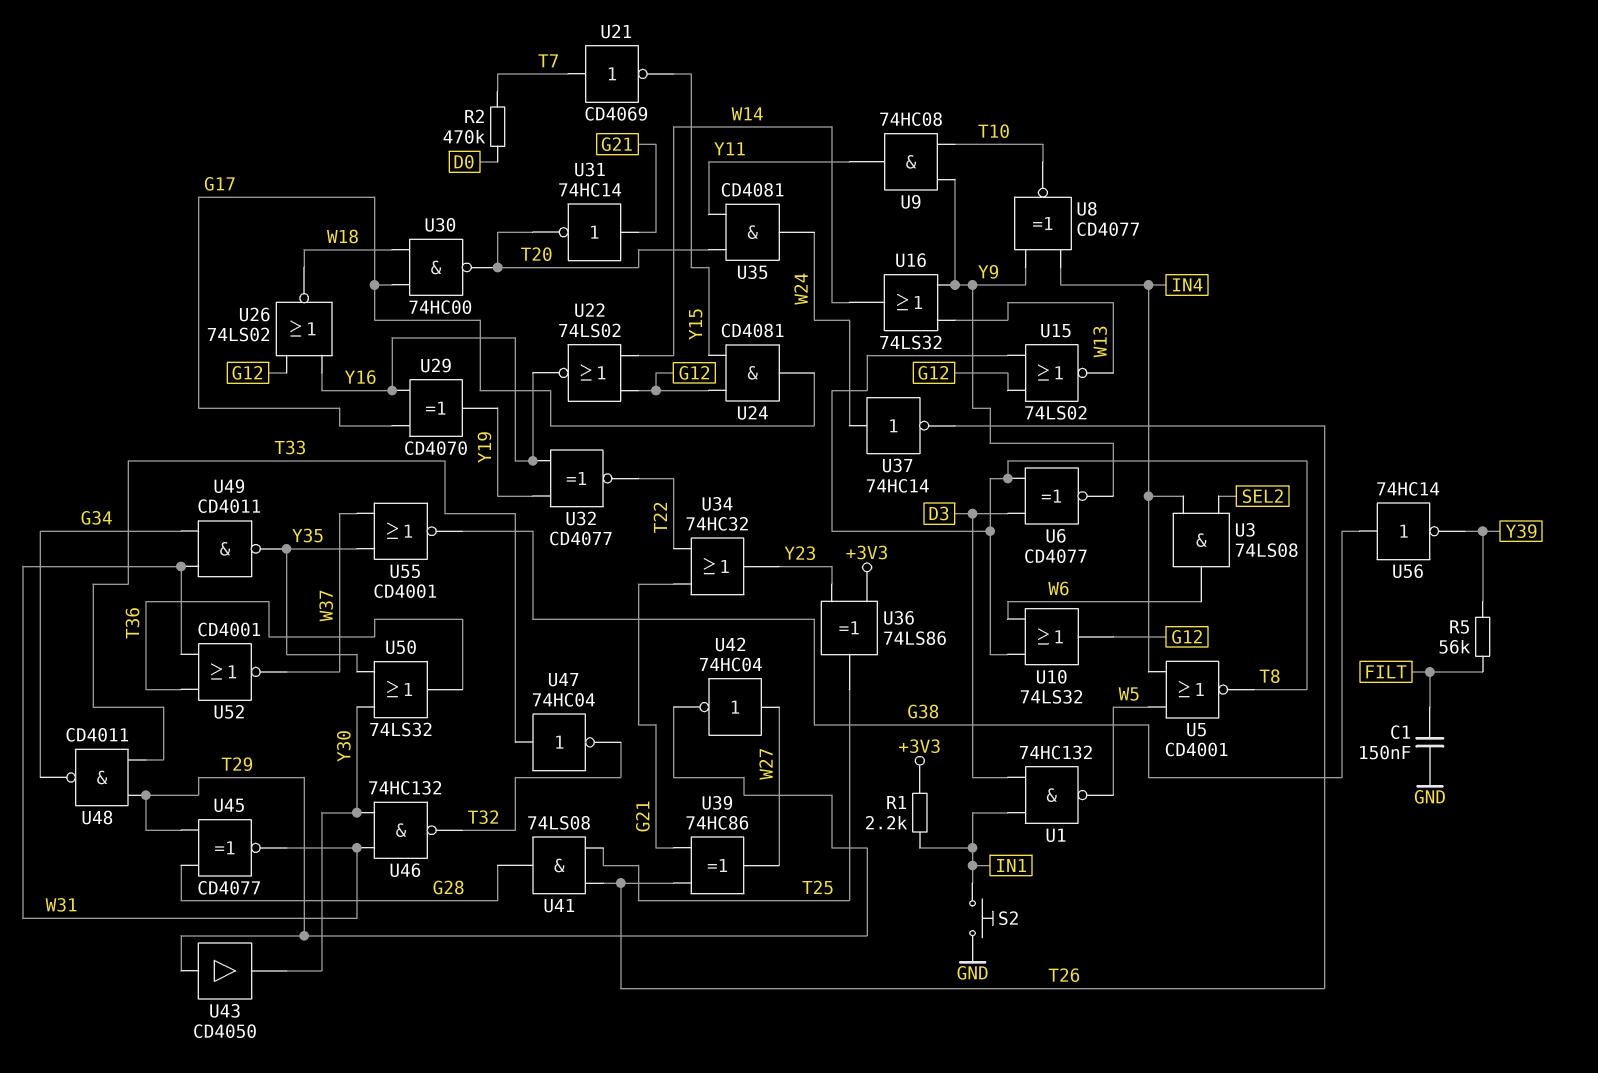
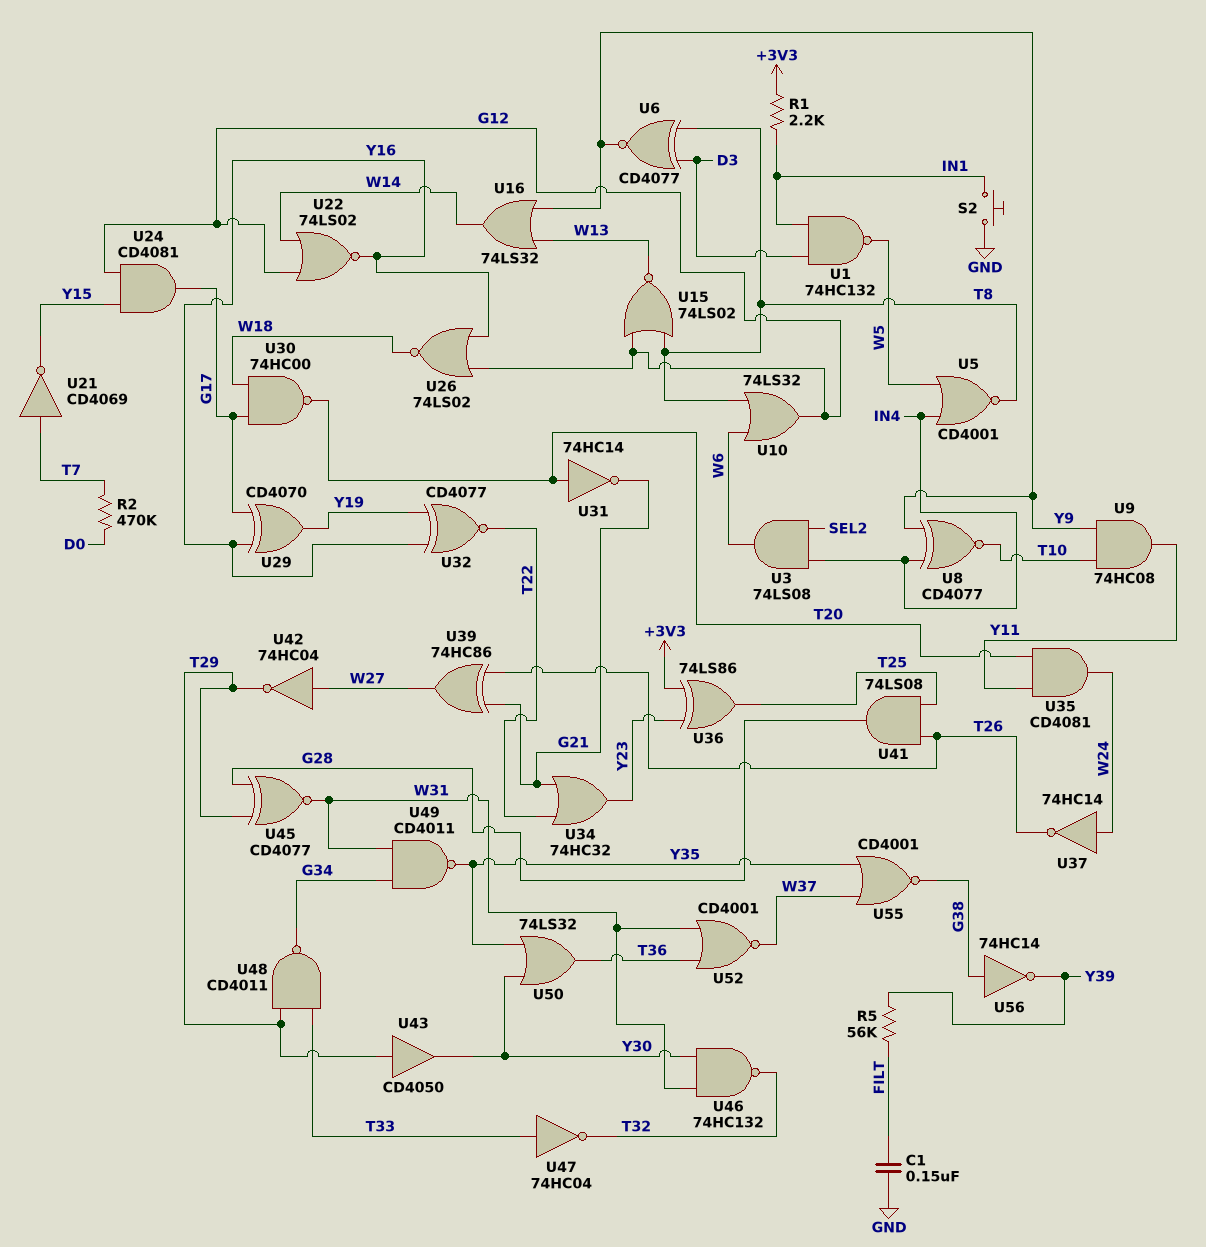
U31: NOT 74HC14 (in G21, out T20) -> NOT 74HC14 (in T20, out G21)

